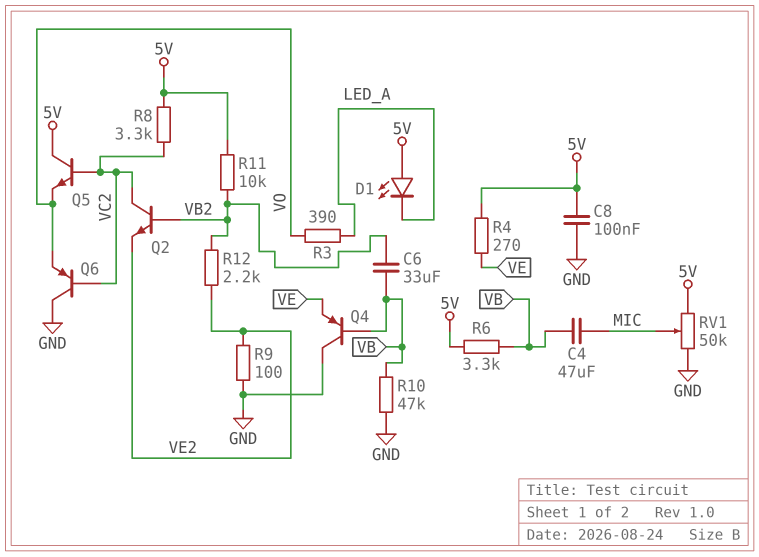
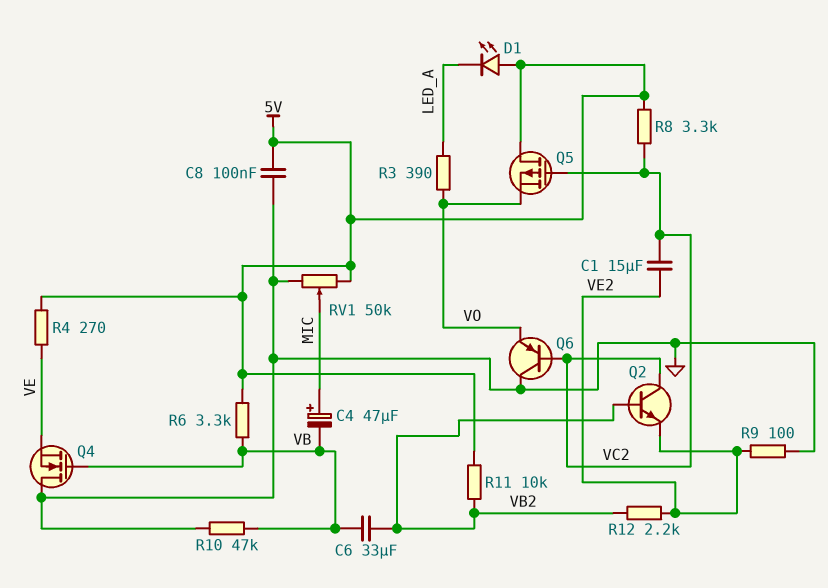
C1: none -> 15uF (VC2, VE2)
C4: 47uF (MIC, VB) -> 47uF (plus MIC, minus VB)
Q4: PNP (B VB, C GND, E VE) -> NMOS (G VB, D GND, S VE)
Q5: NPN (B VC2, C 5V, E VO) -> PMOS (G VC2, D 5V, S VO)

